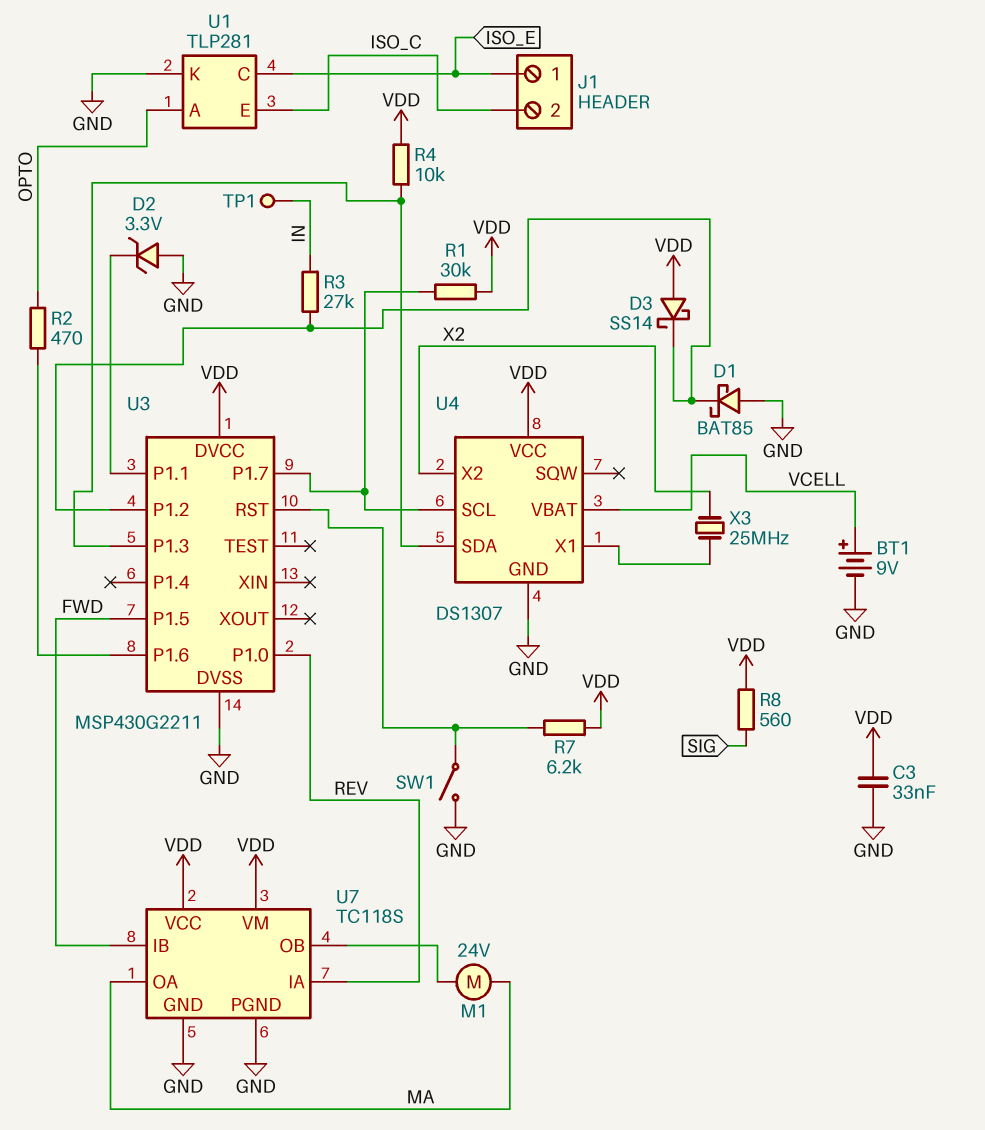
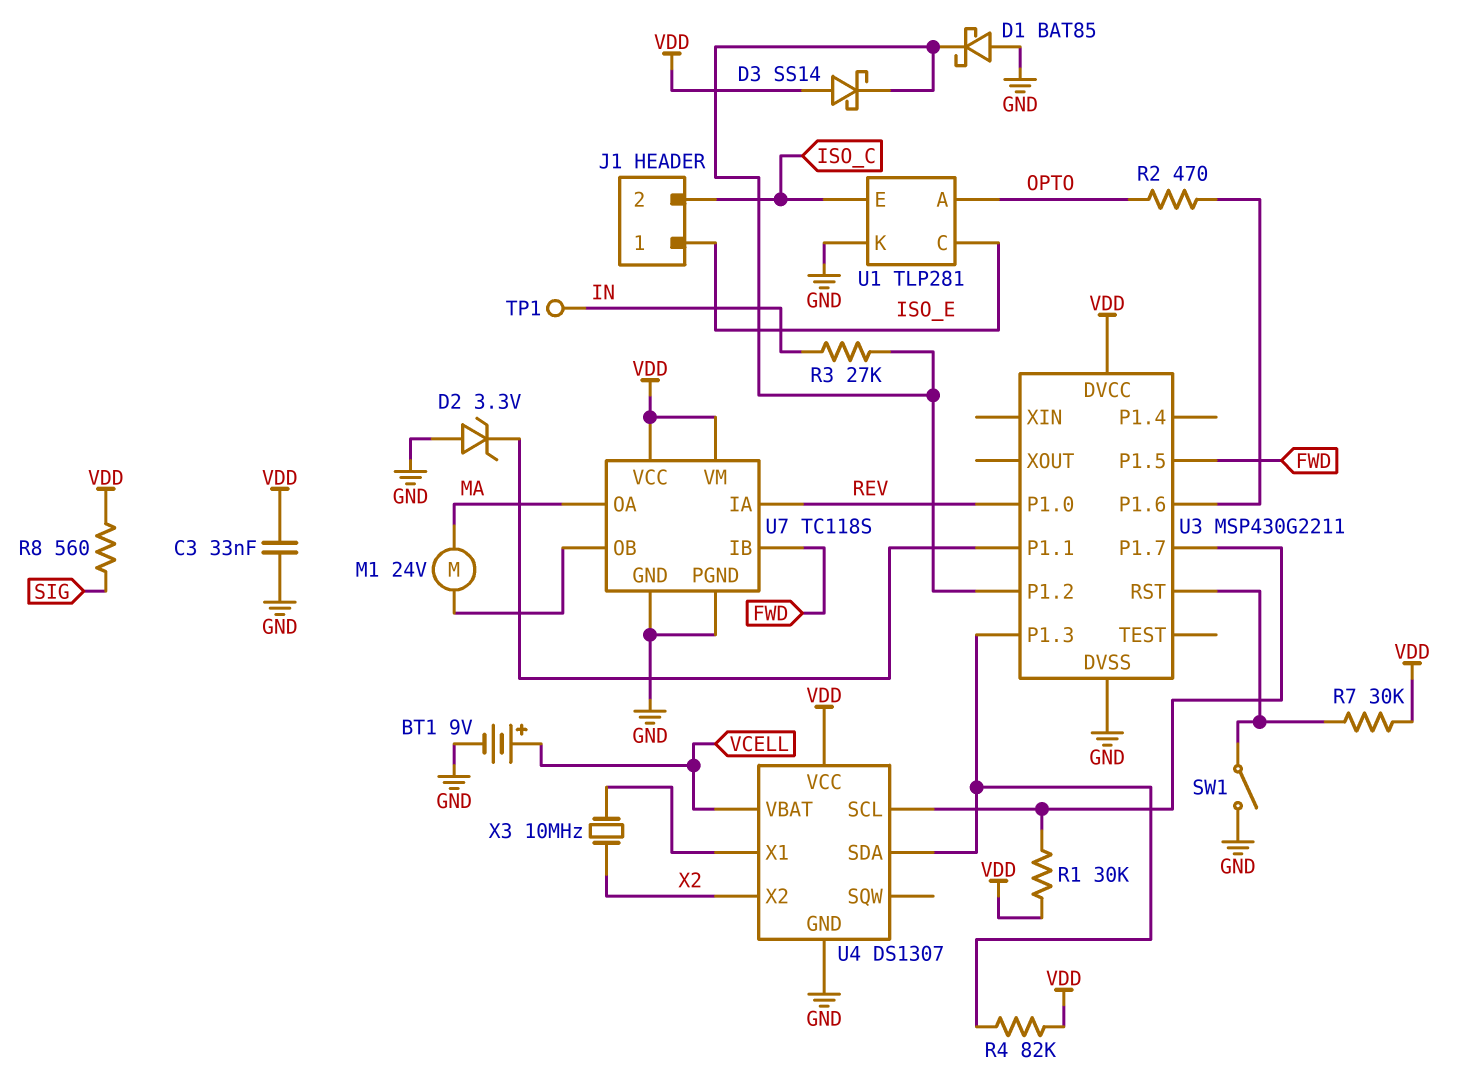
R4: 10k (U3/P1.3, VDD) -> 82k (U3/P1.3, VDD)
R7: 6.2k (U3/RST, VDD) -> 30k (U3/RST, VDD)
X3: 25MHz (U4/X1, X2) -> 10MHz (U4/X1, X2)

